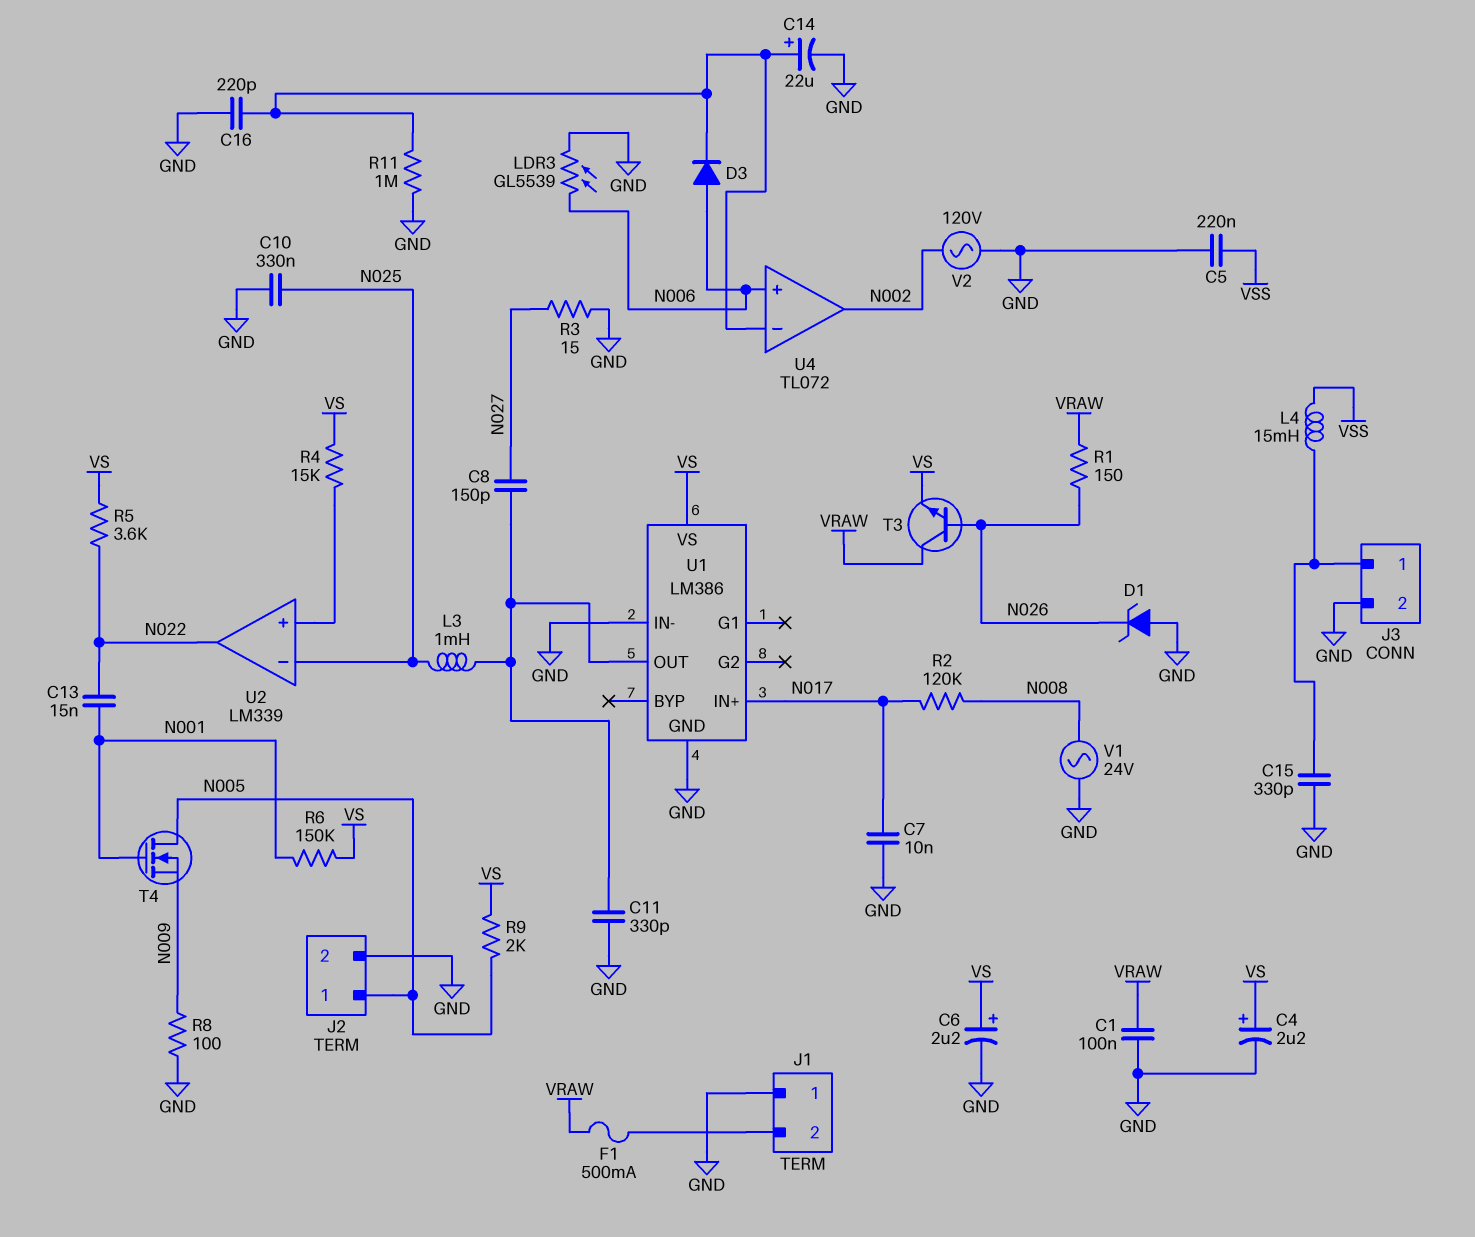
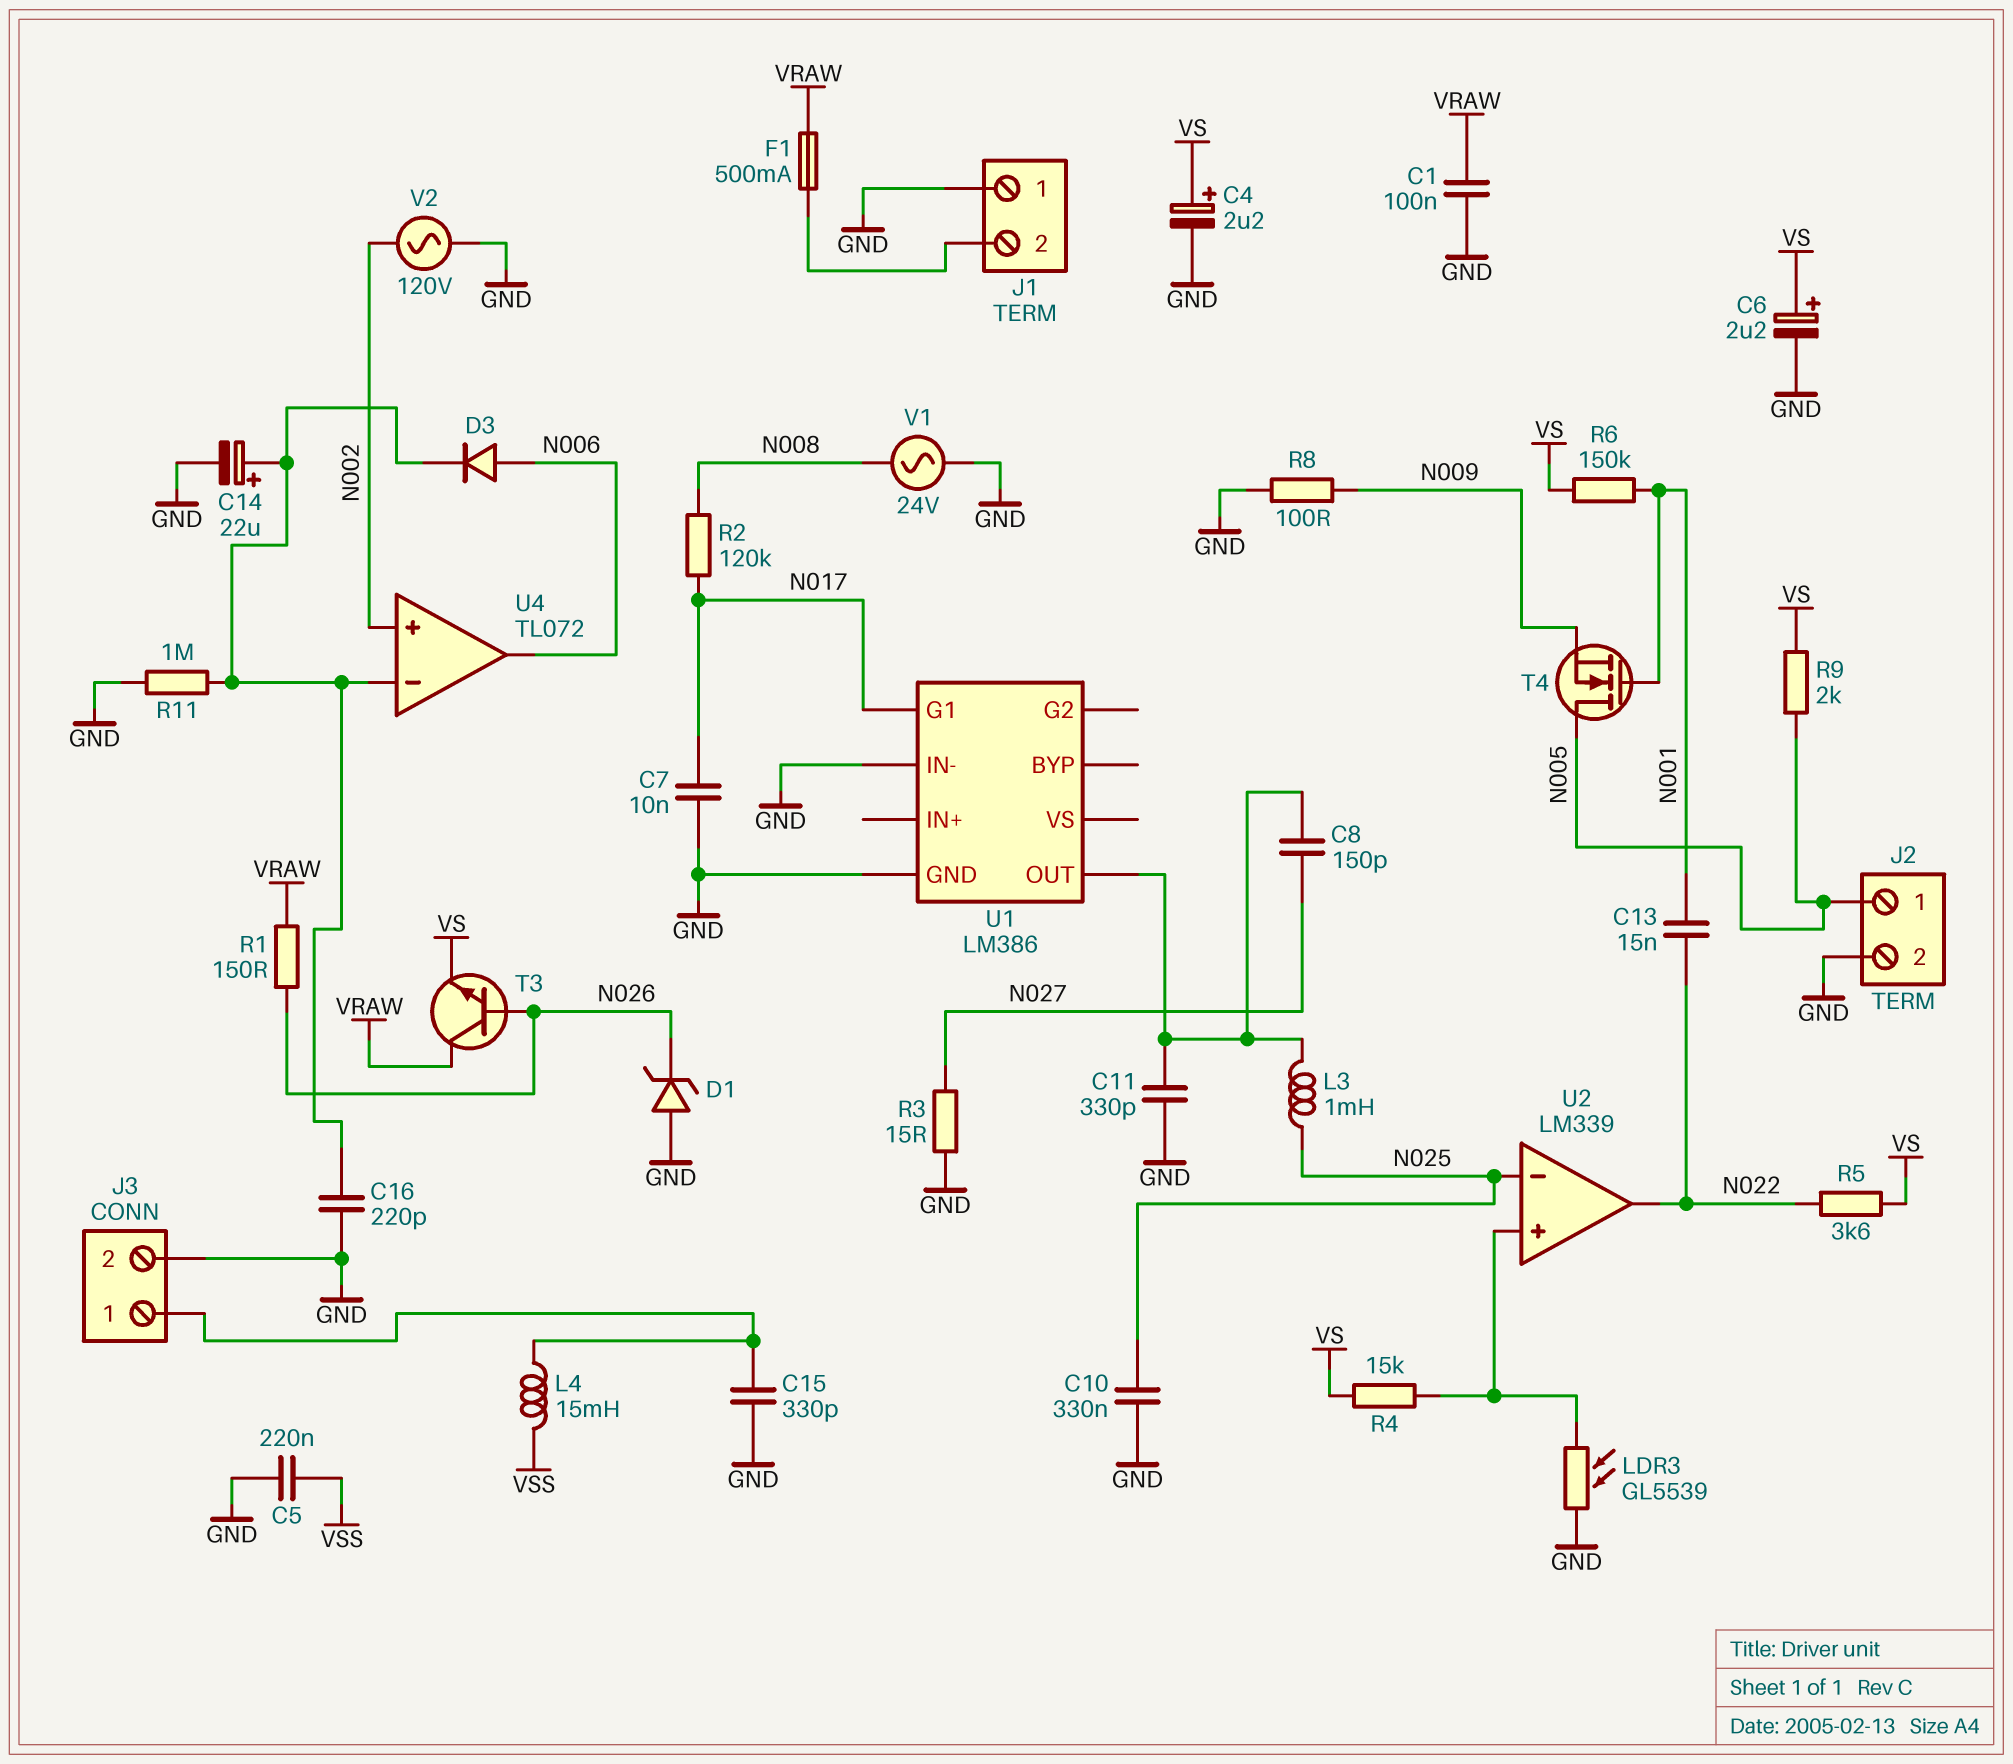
LDR3: GL5539 (GND, N006) -> GL5539 (GND, U2/in+)
U1 pin G1: none -> N017
U1 pin IN+: N017 -> none
U1 pin VS: VS -> none
U4 pin in+: N006 -> N002
U4 pin out: N002 -> N006

